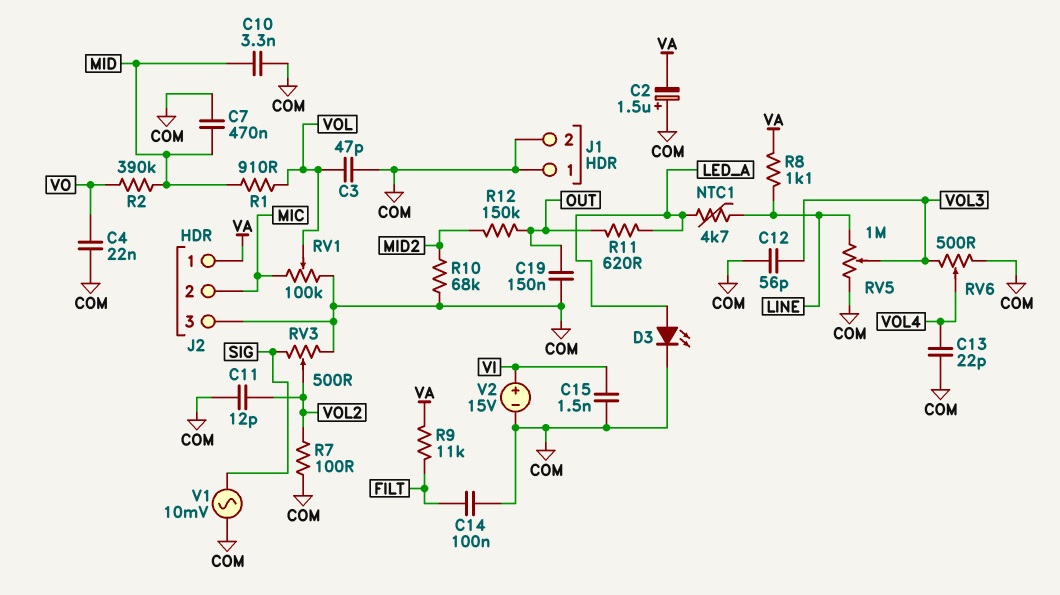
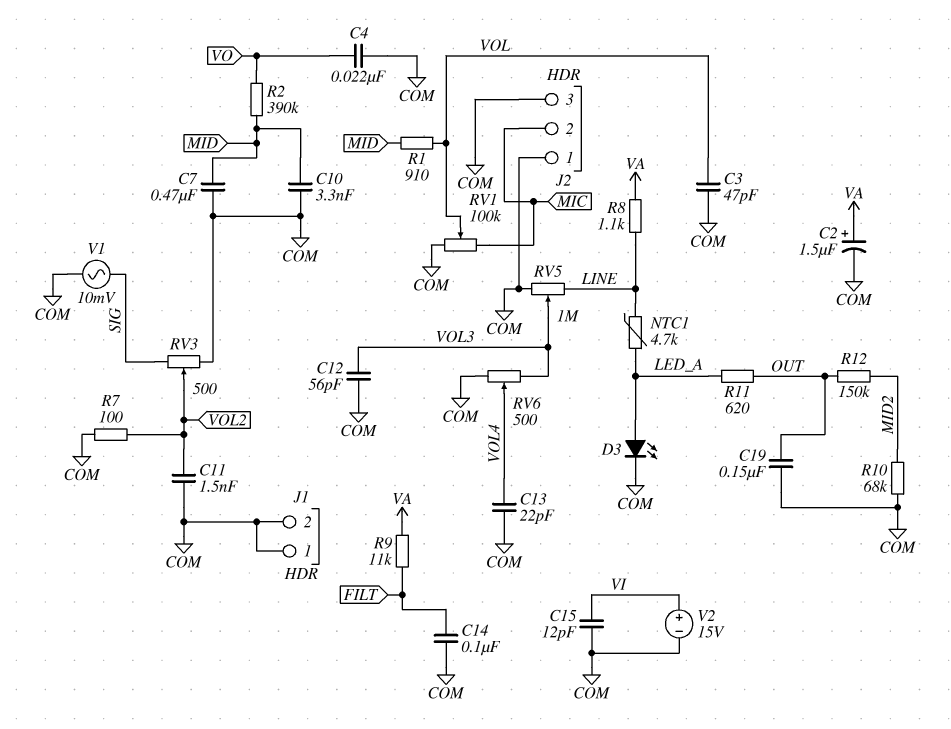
C2: 1.5uF (plus COM, minus VA) -> 1.5uF (plus VA, minus COM)
C11: 12pF (COM, VOL2) -> 1.5nF (COM, VOL2)
C15: 1.5nF (COM, VI) -> 12pF (COM, VI)
J2 pin 1: VA -> COM

